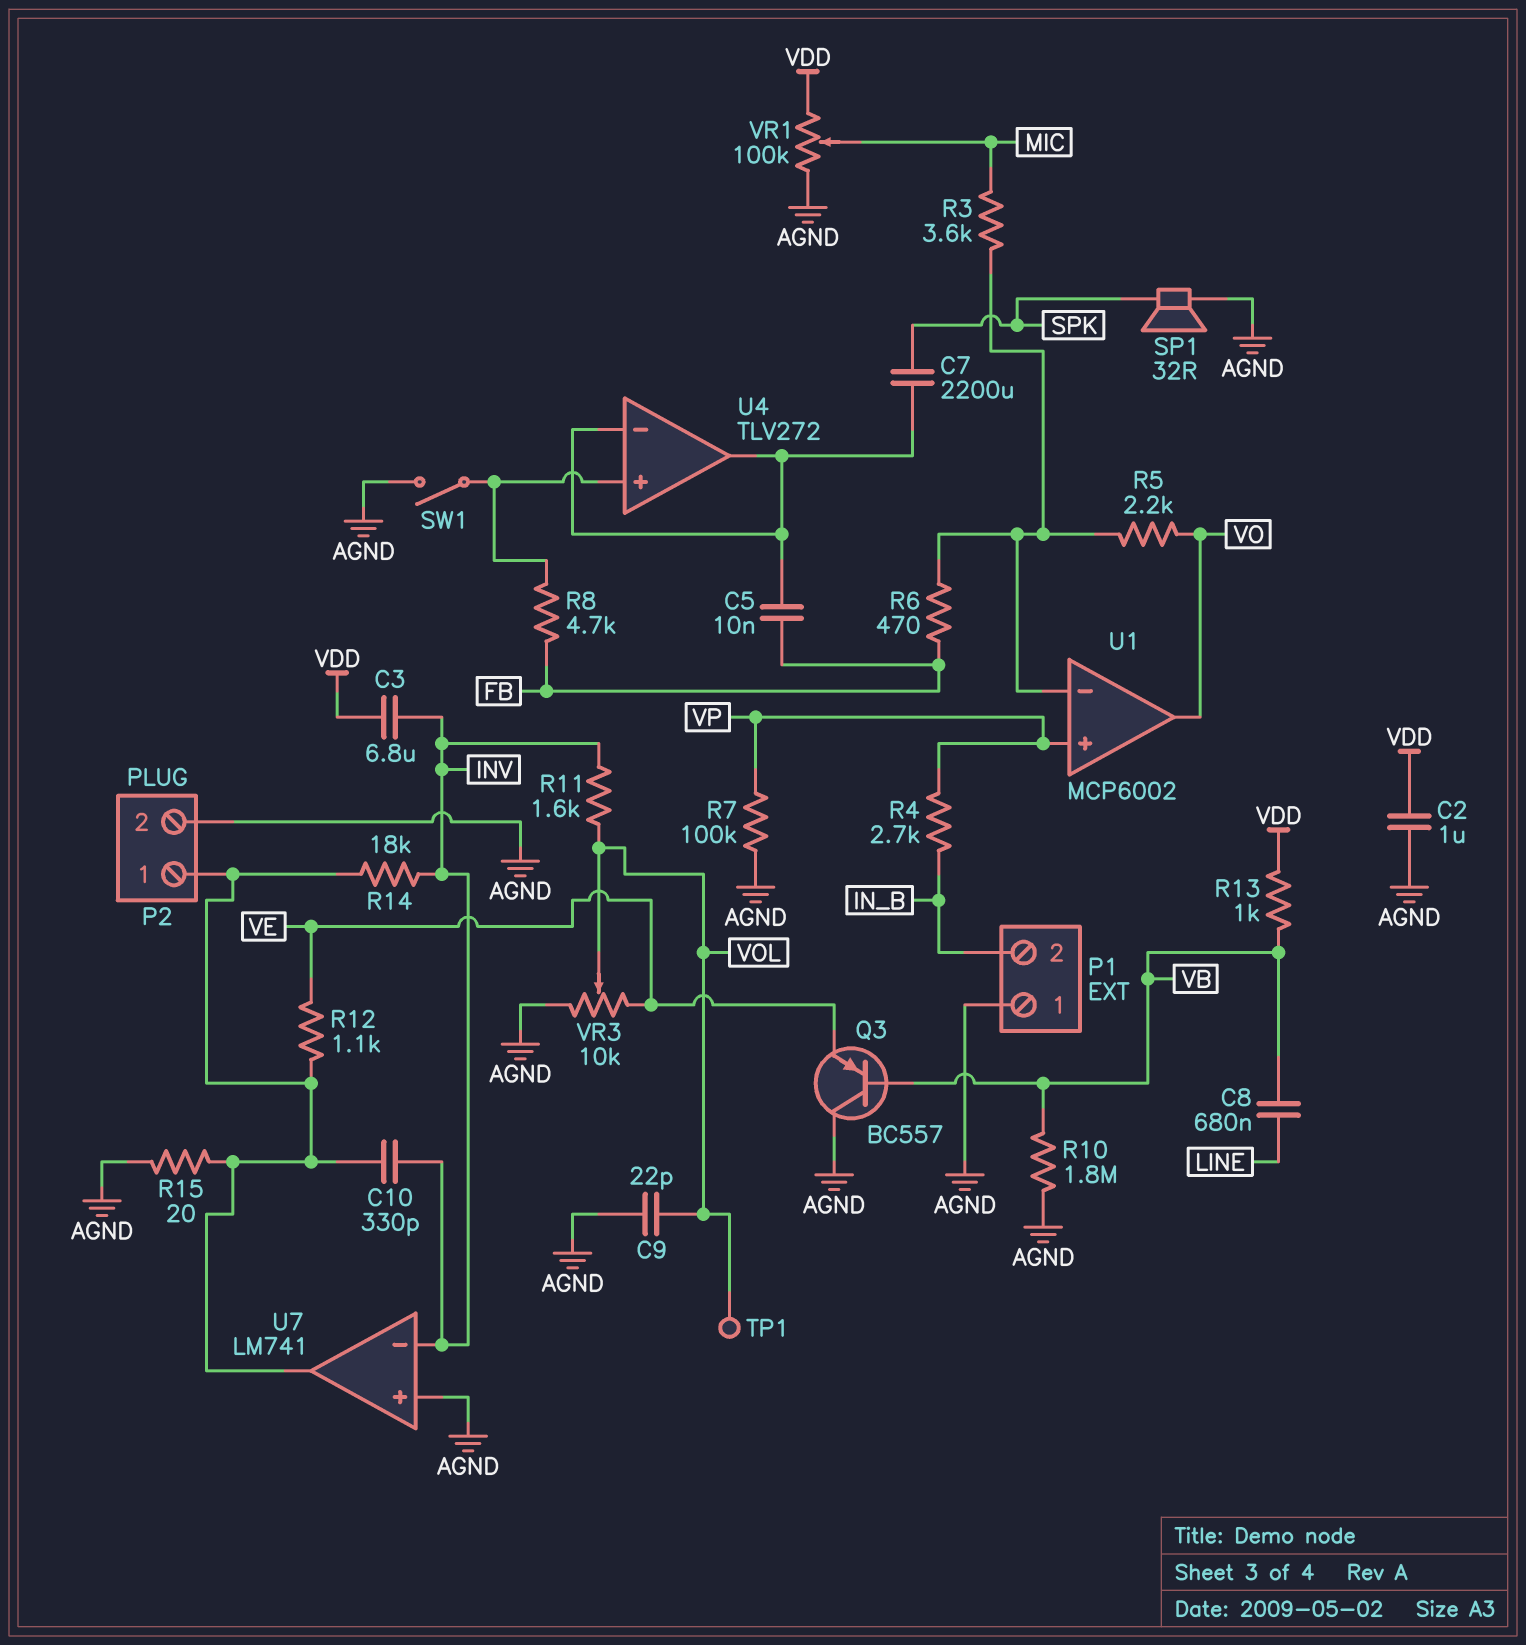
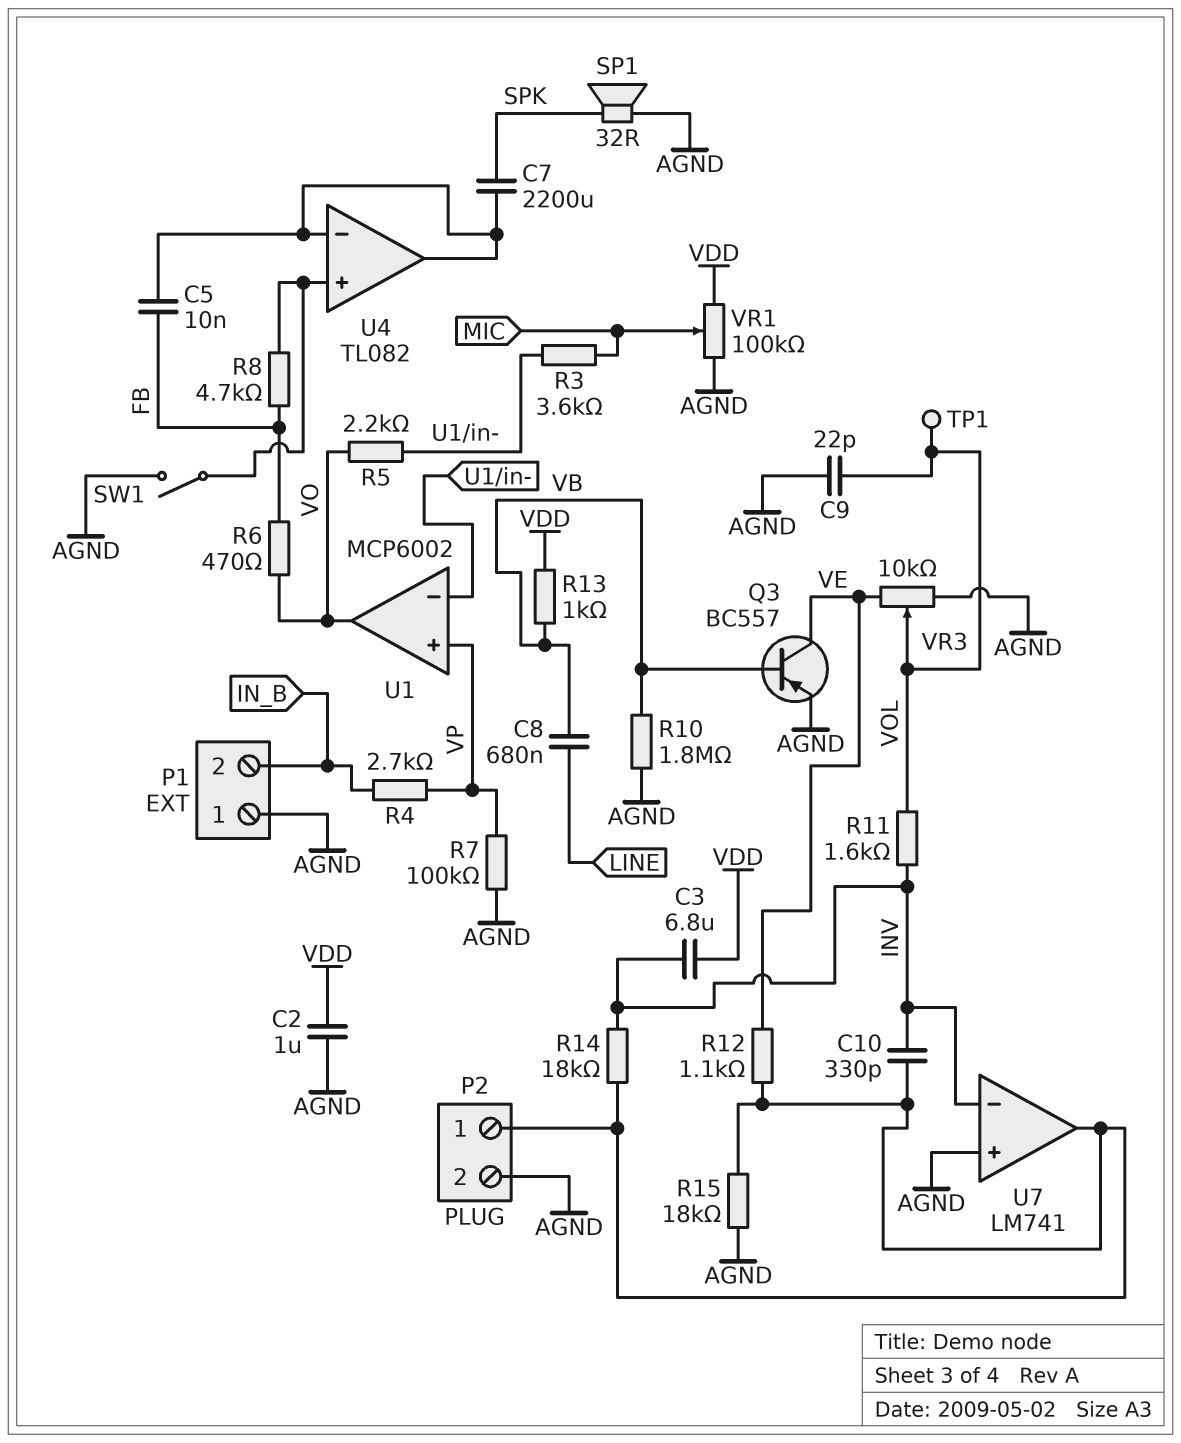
Q3: PNP BC557 (B VB, C AGND, E VE) -> PNP BC557 (B VB, C VE, E AGND)
R6: 470 (FB, U1/in-) -> 470 (FB, VO)
R15: 20 (AGND, P2/1) -> 18k (AGND, P2/1)
U4: TLV272 -> TL082

